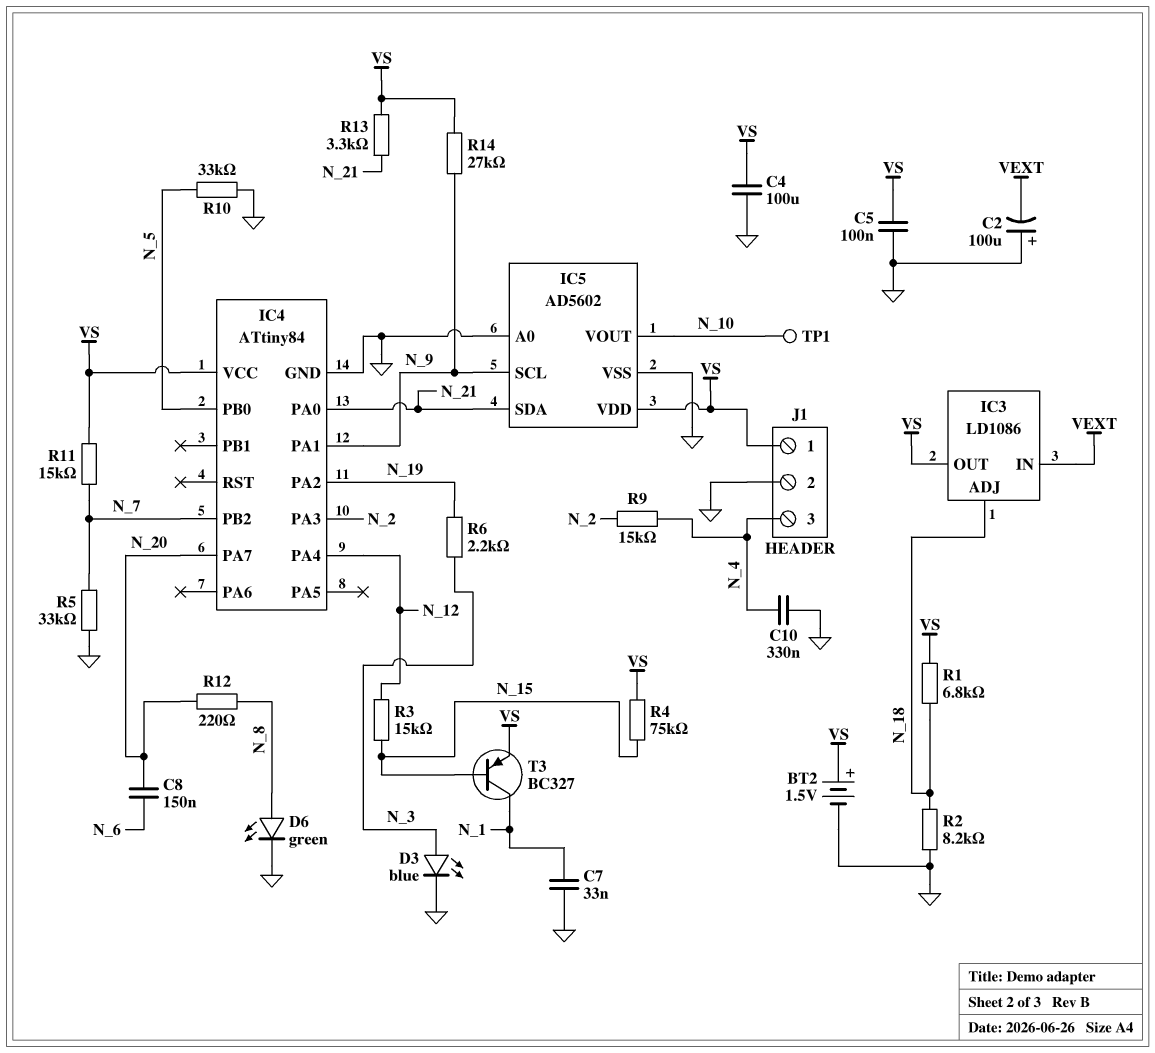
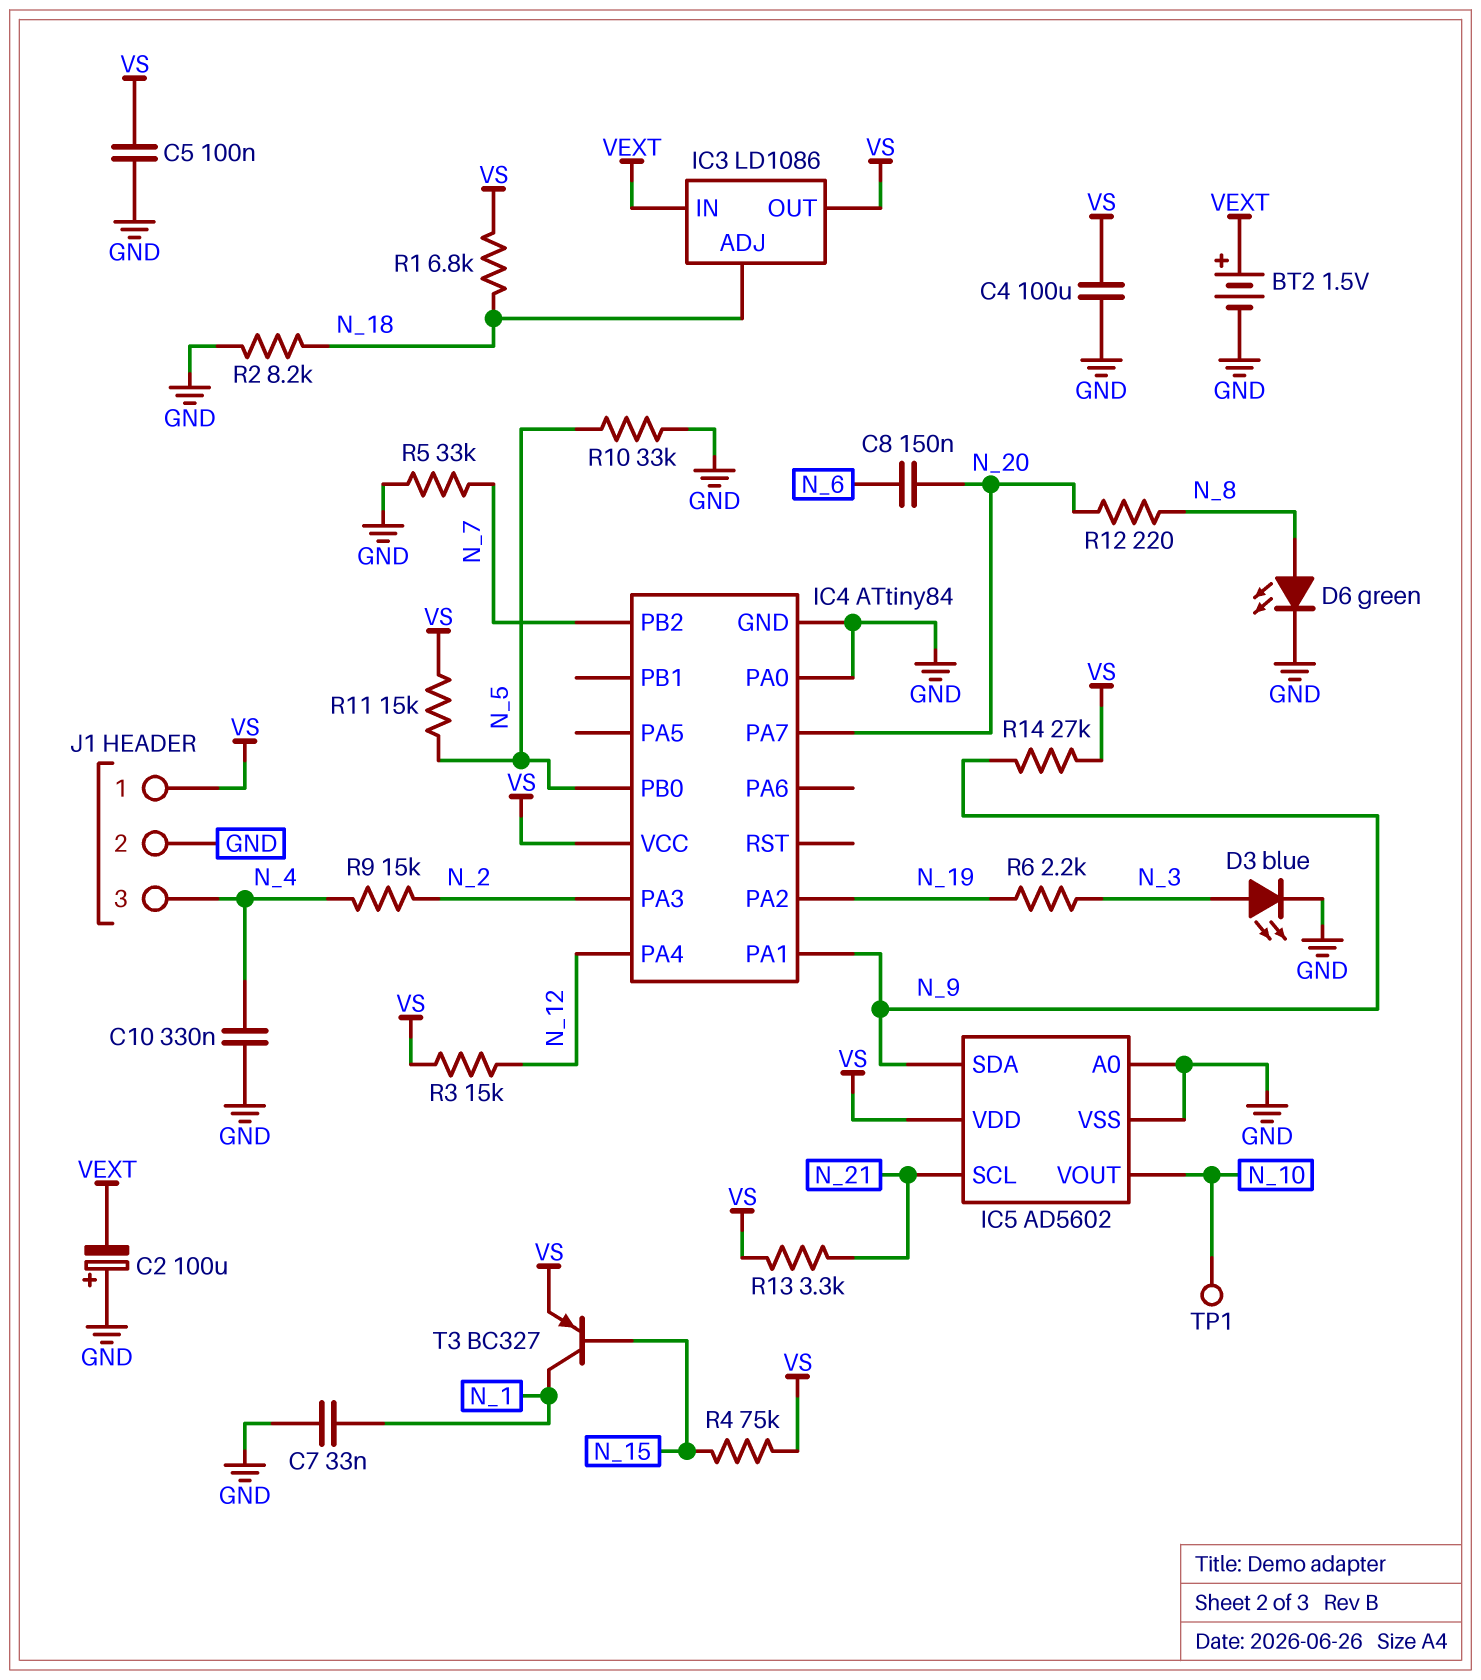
BT2: 1.5V (plus VS, minus GND) -> 1.5V (plus VEXT, minus GND)
IC4 pin PA0: N_21 -> GND
IC5 pin SCL: N_9 -> N_21
IC5 pin SDA: N_21 -> N_9
R3: 15k (N_12, N_15) -> 15k (N_12, VS)
R11: 15k (N_7, VS) -> 15k (N_5, VS)

